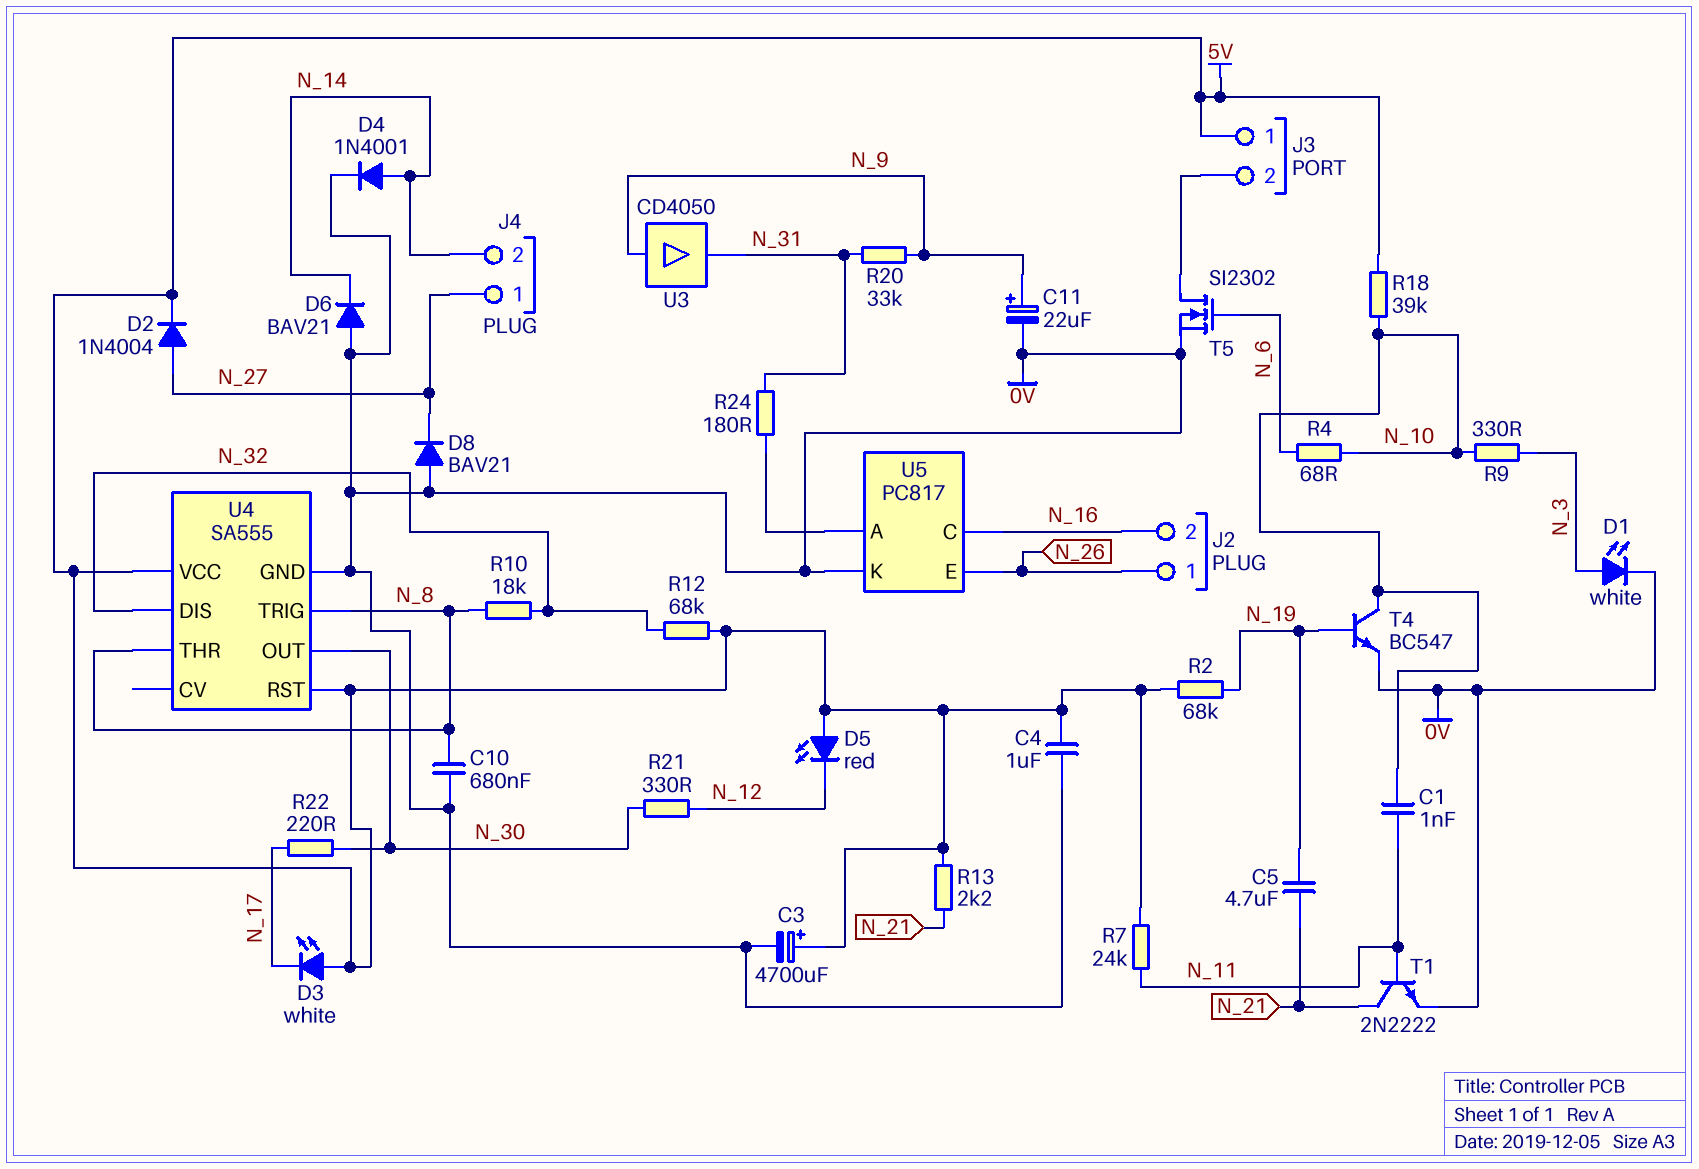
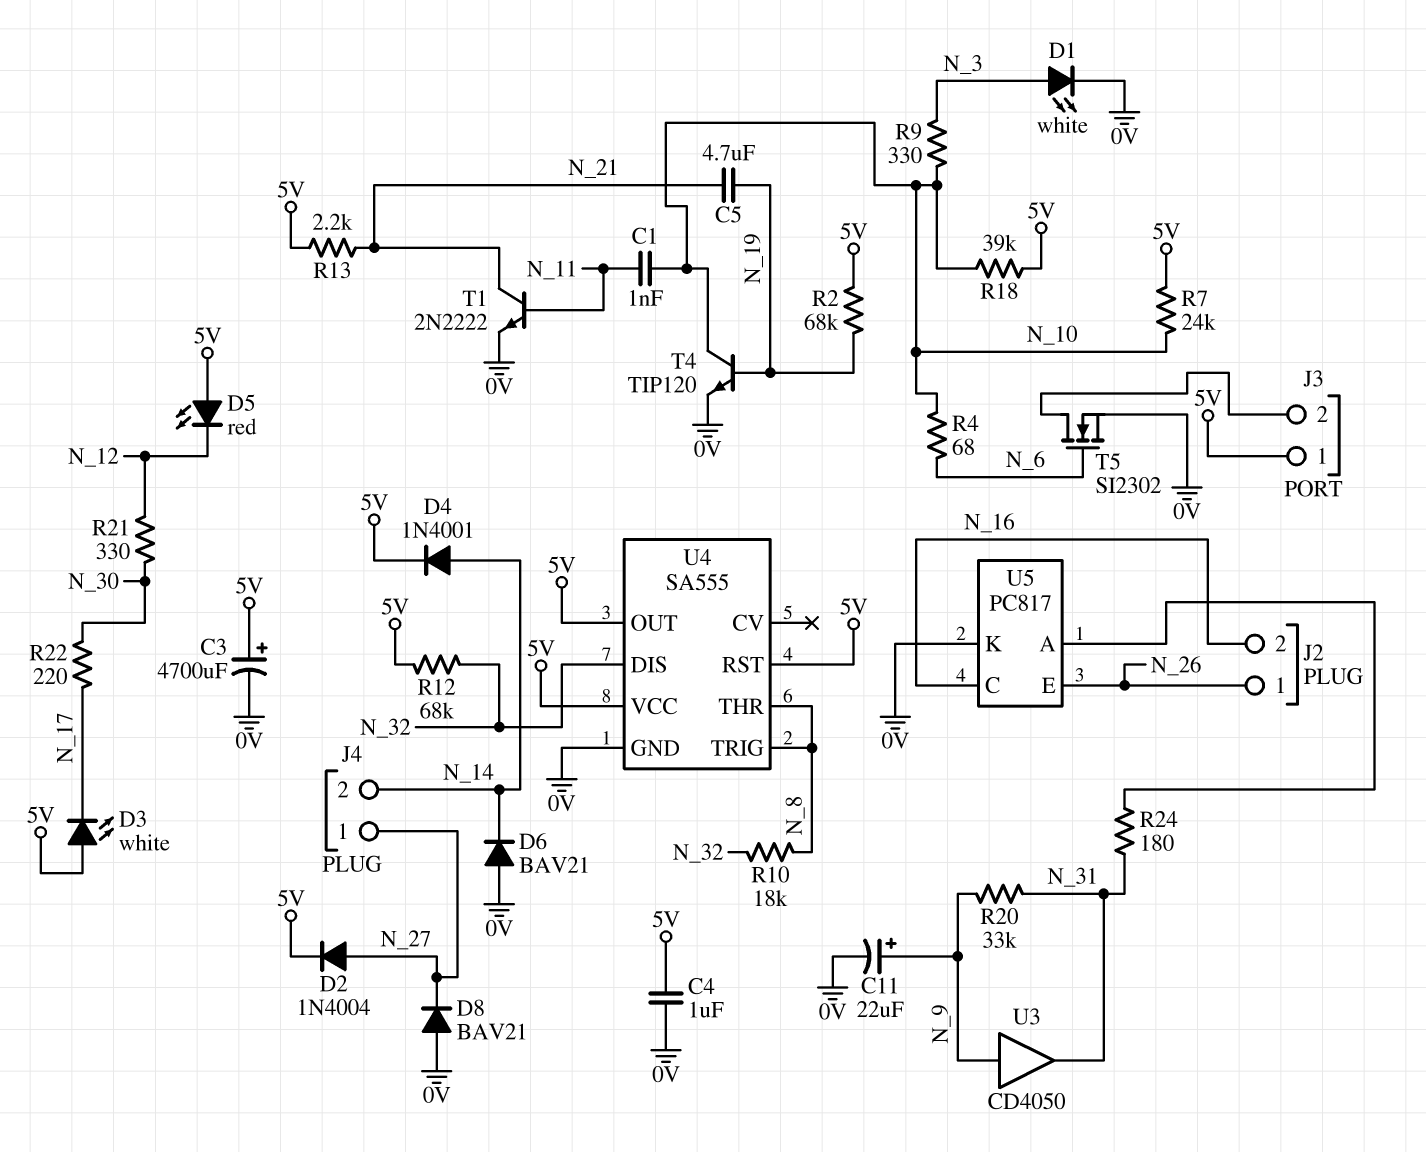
C10: 680nF (0V, N_8) -> none
D4: diode 1N4001 (A N_14, K 0V) -> diode 1N4001 (A N_14, K 5V)
R7: 24k (5V, N_11) -> 24k (5V, N_10)
T4: NPN BC547 (B N_19, C N_10, E 0V) -> NPN TIP120 (B N_19, C N_10, E 0V)
U4 pin OUT: N_30 -> 5V

